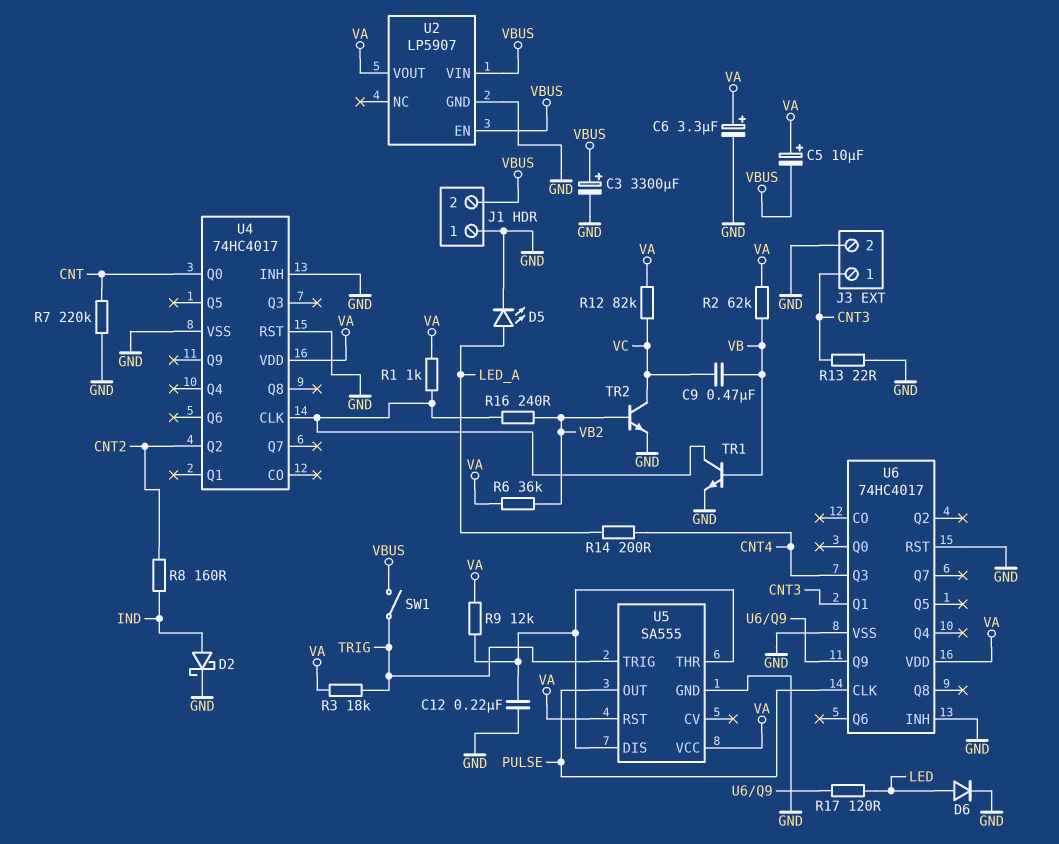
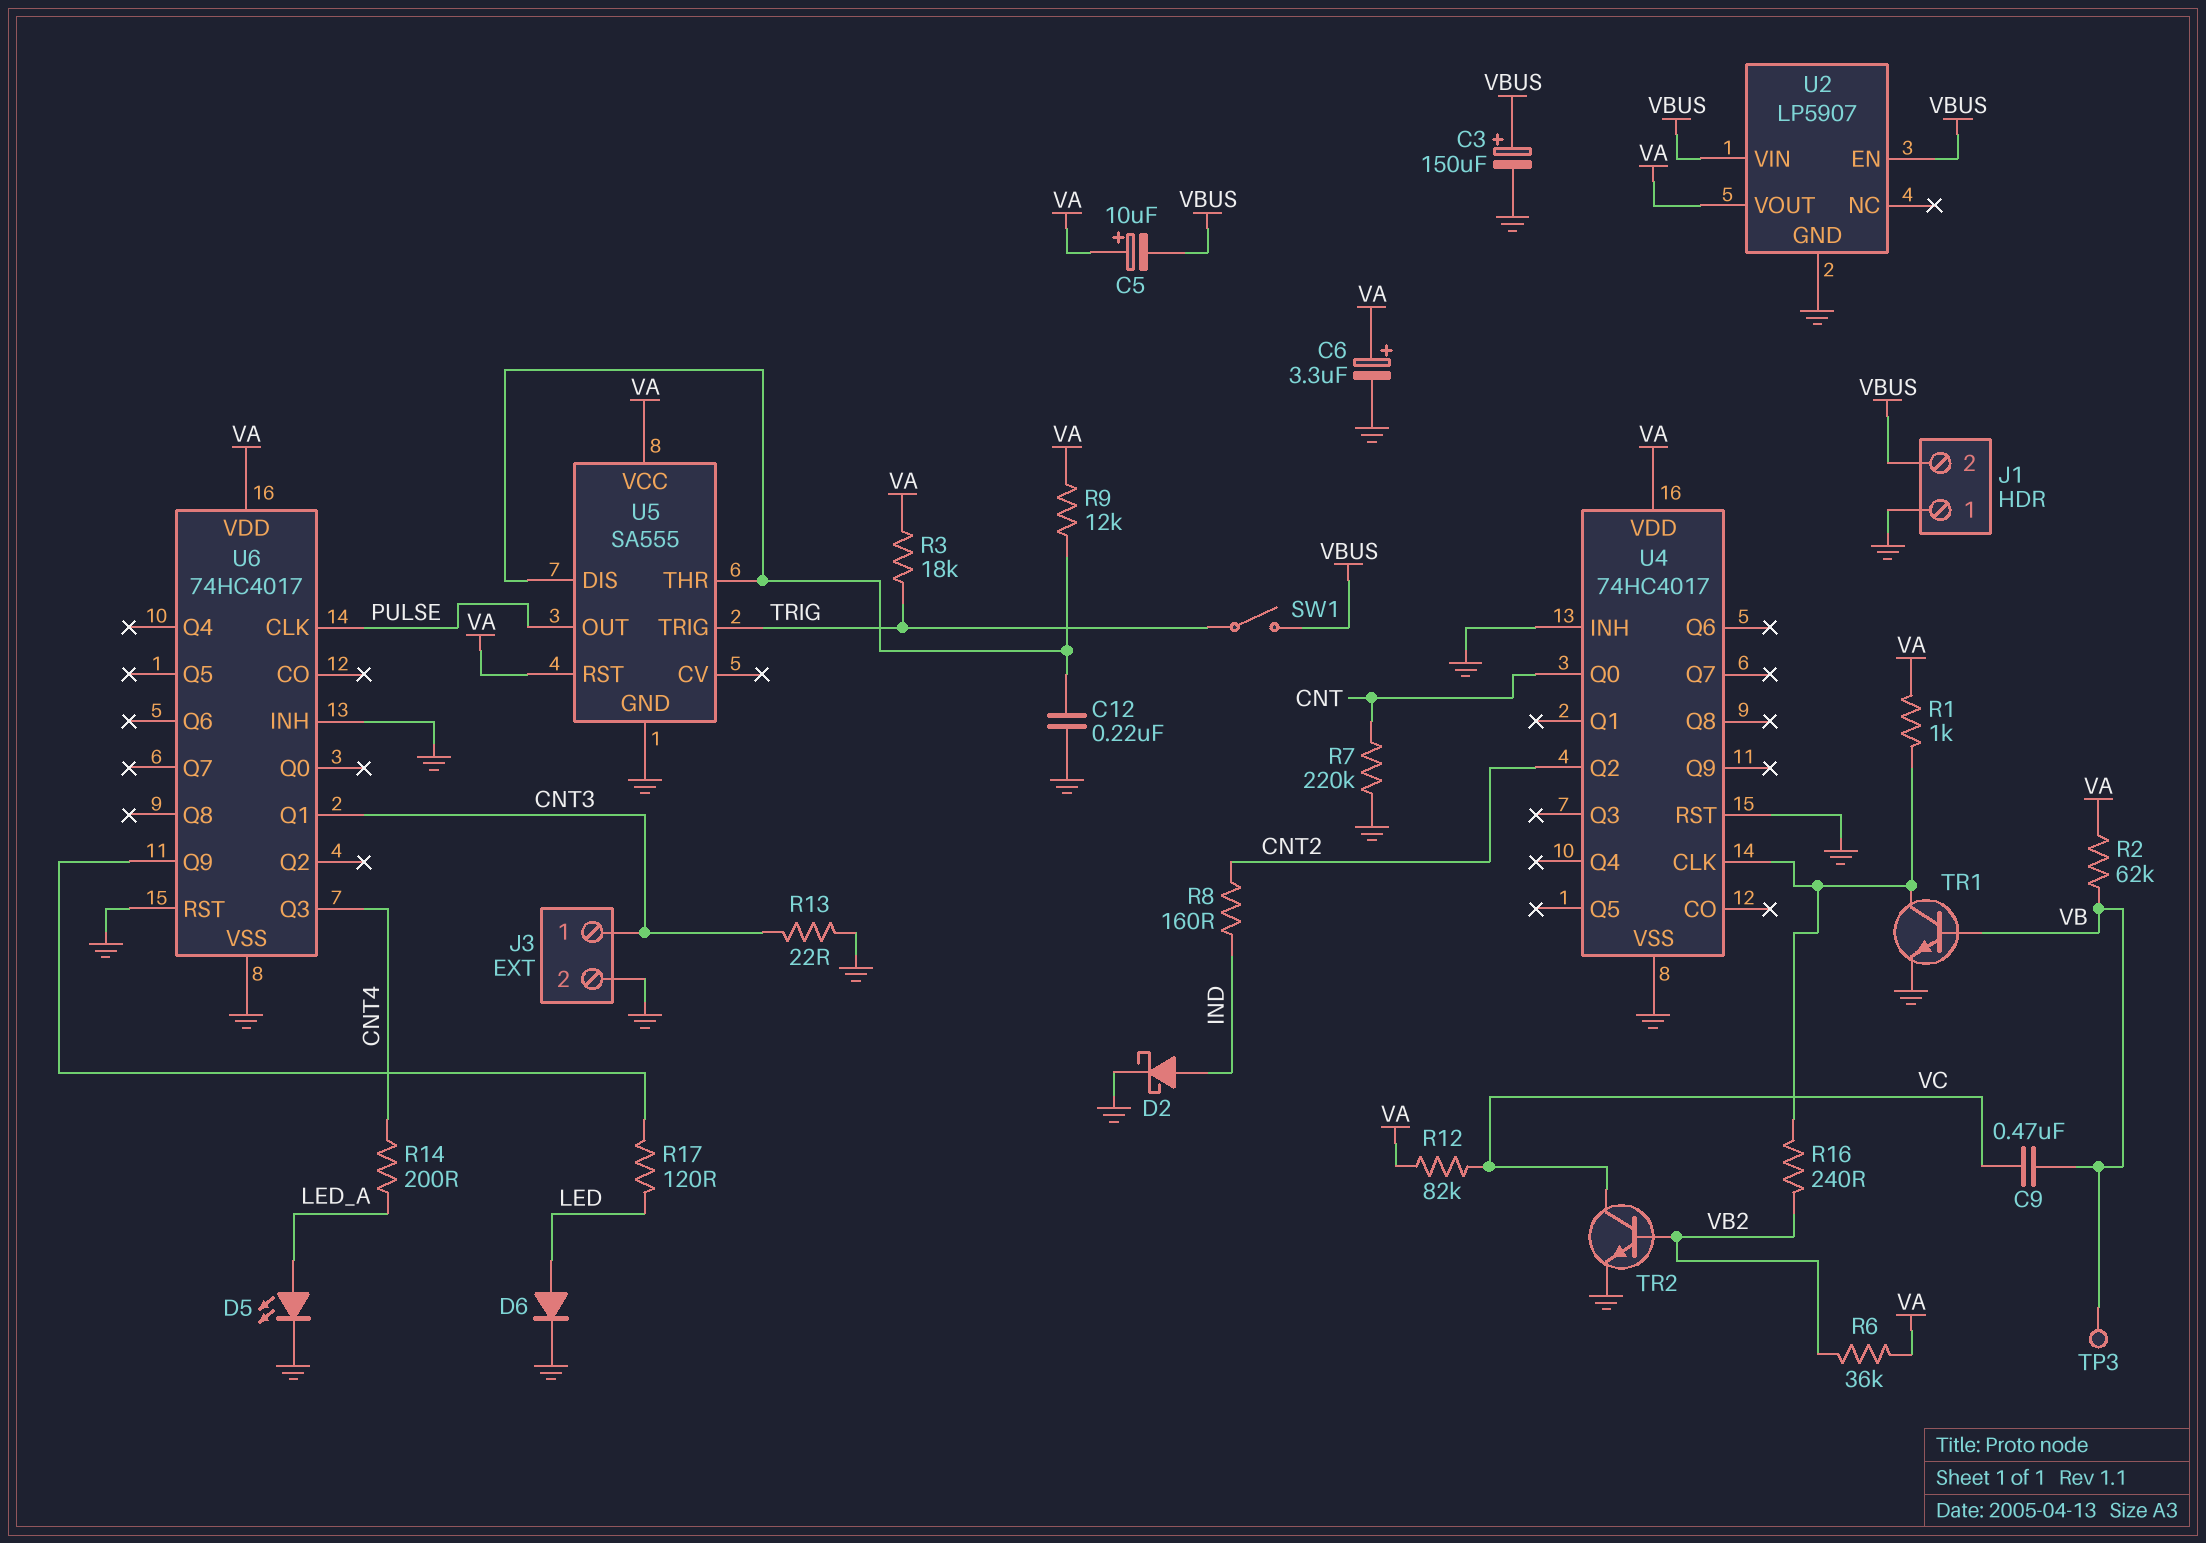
C3: 3300uF (plus VBUS, minus GND) -> 150uF (plus VBUS, minus GND)
TP3: none -> test point (VB)

